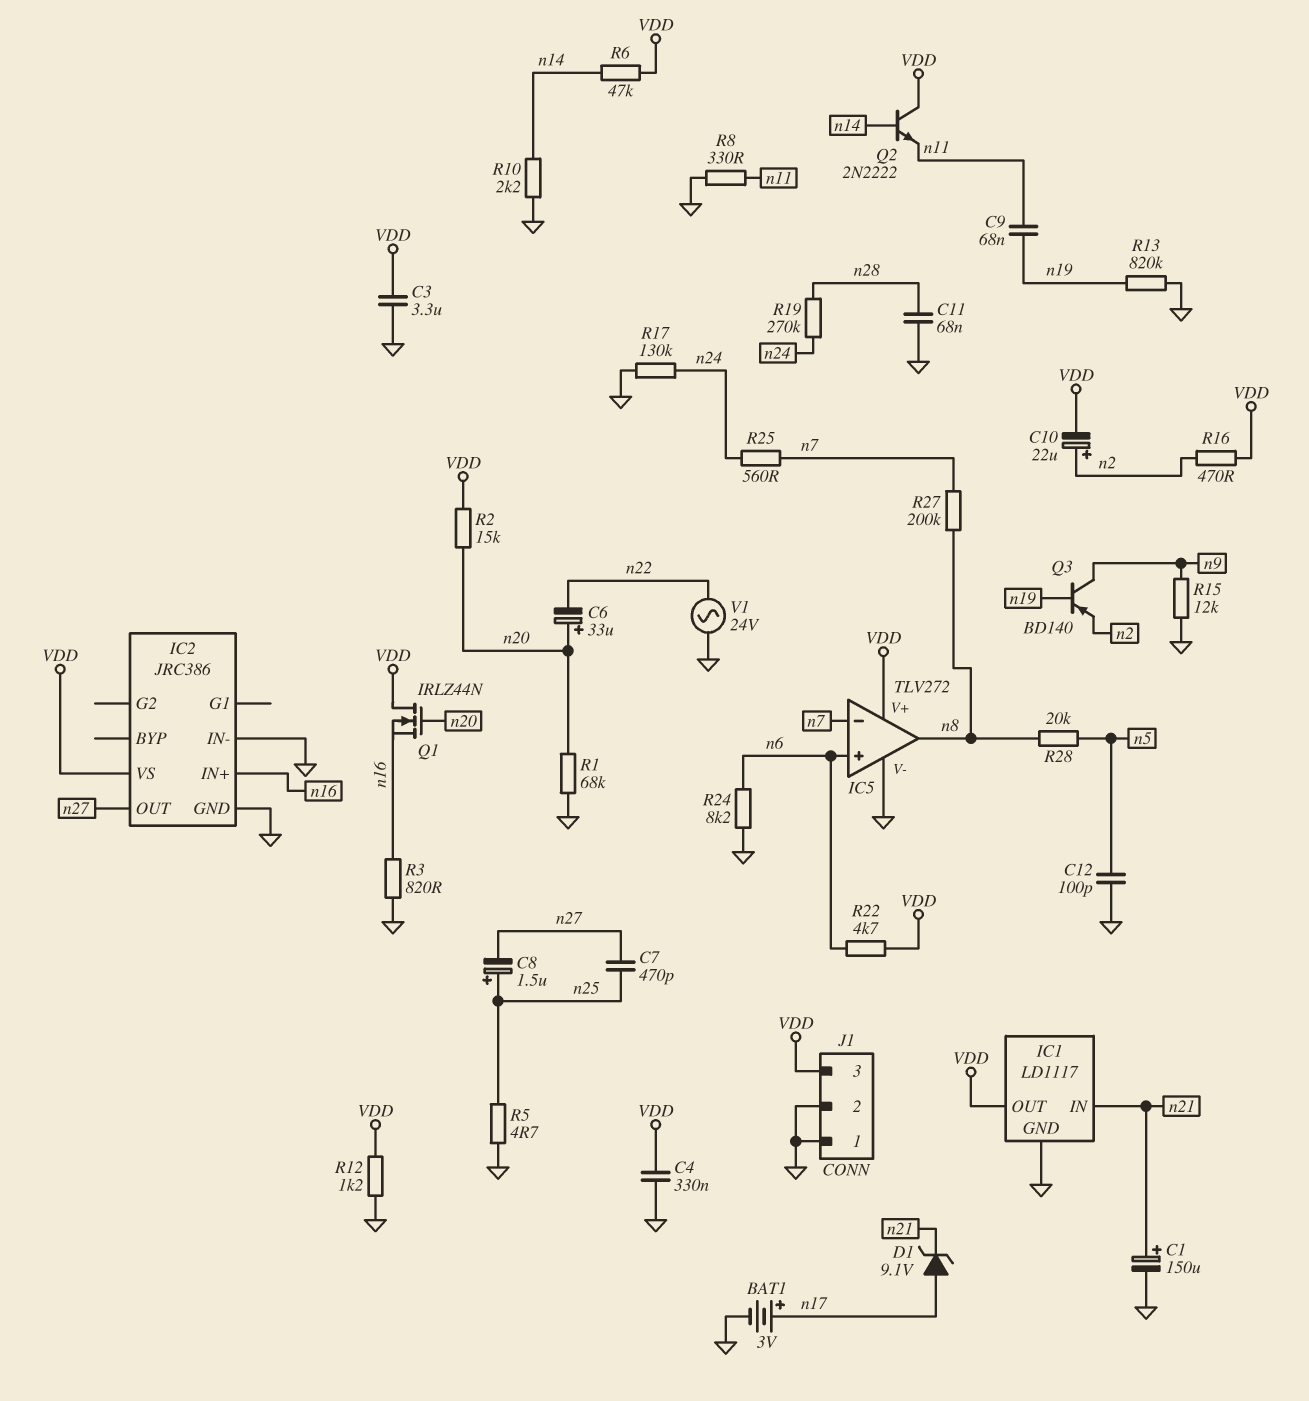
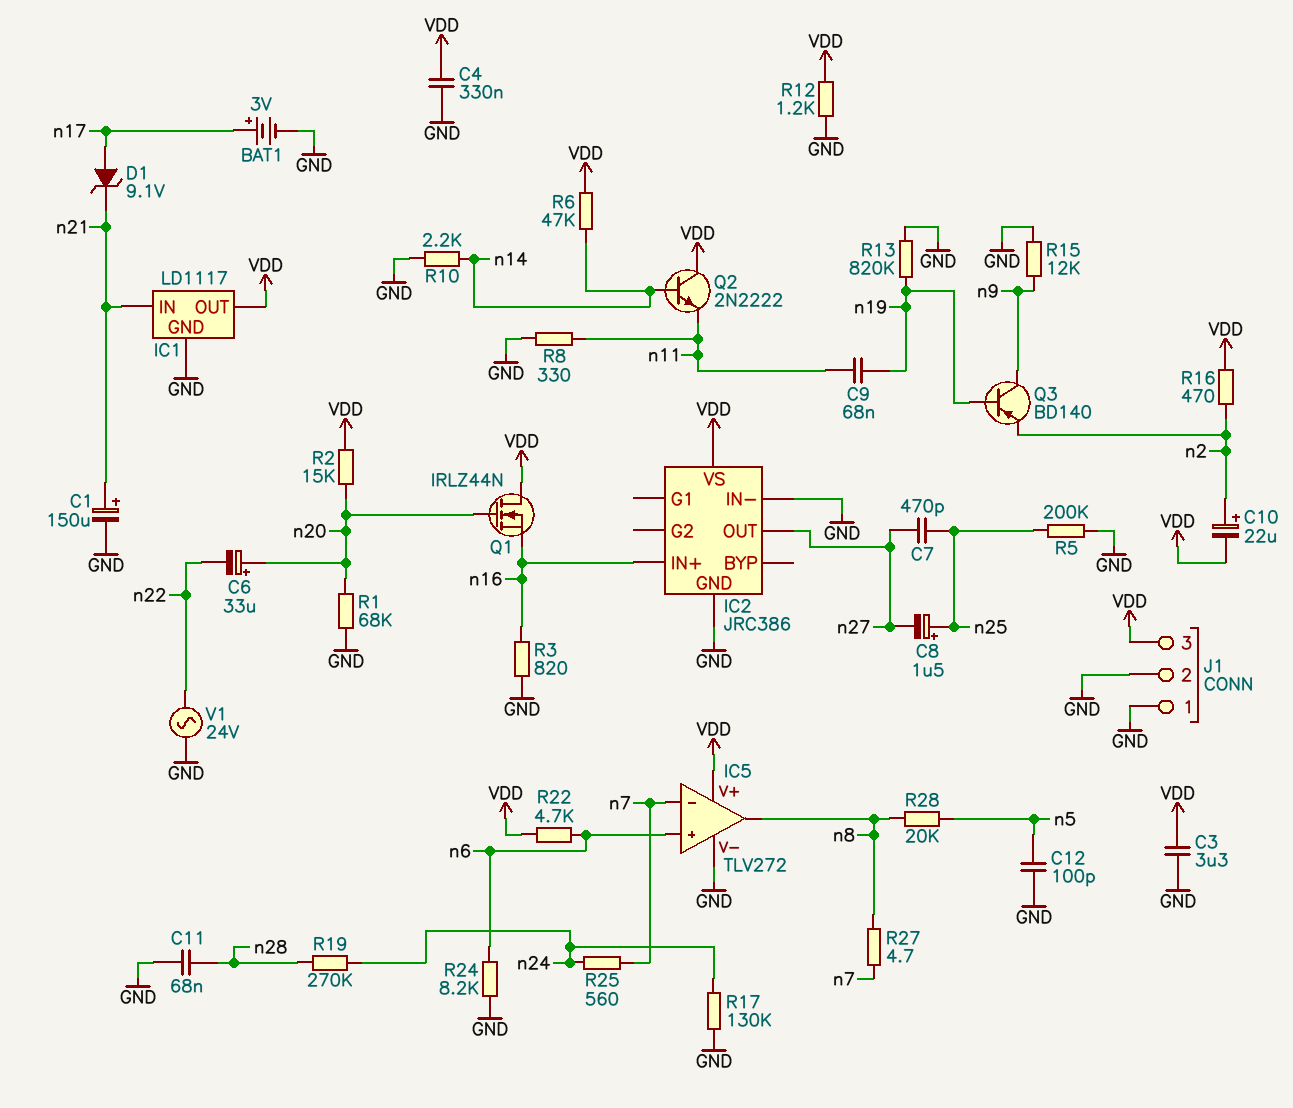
R5: 4.7 (GND, n25) -> 200k (GND, n25)
R27: 200k (n7, n8) -> 4.7 (n7, n8)

